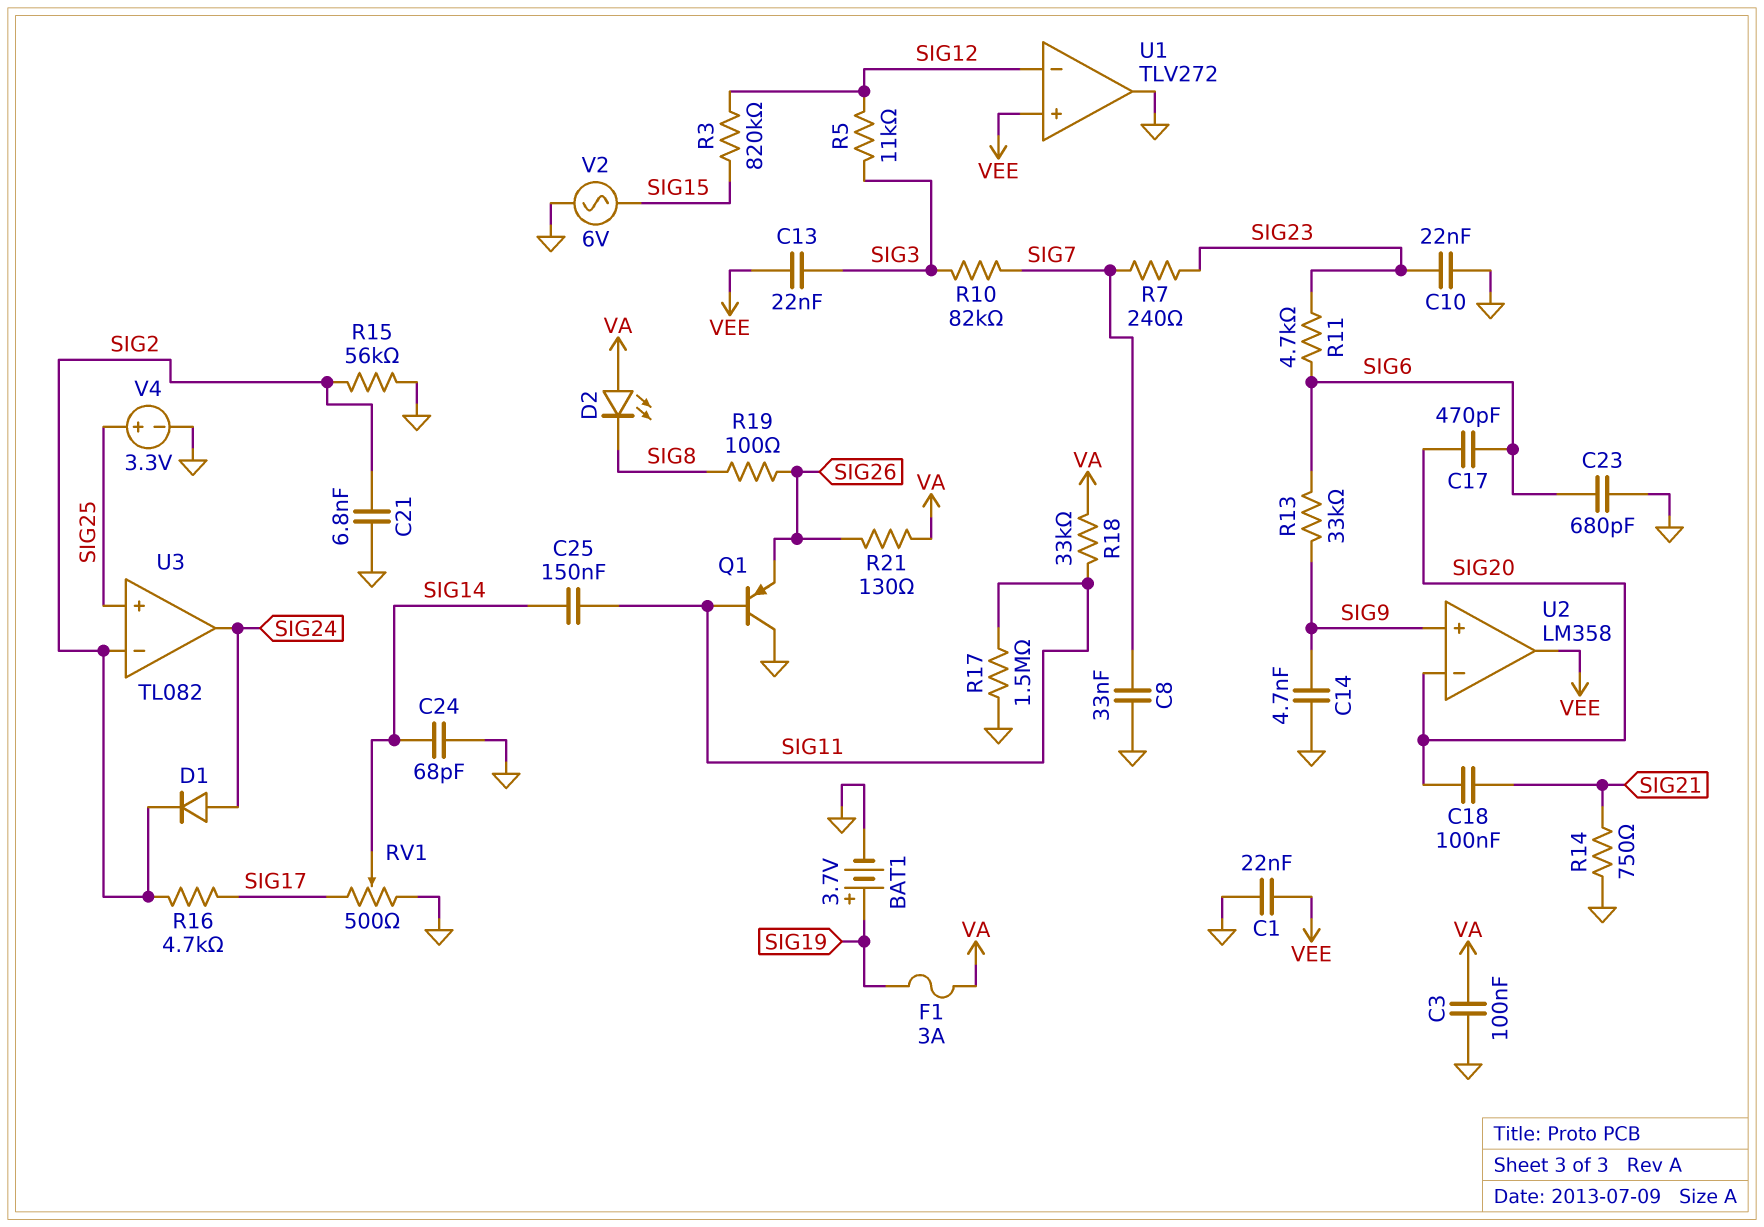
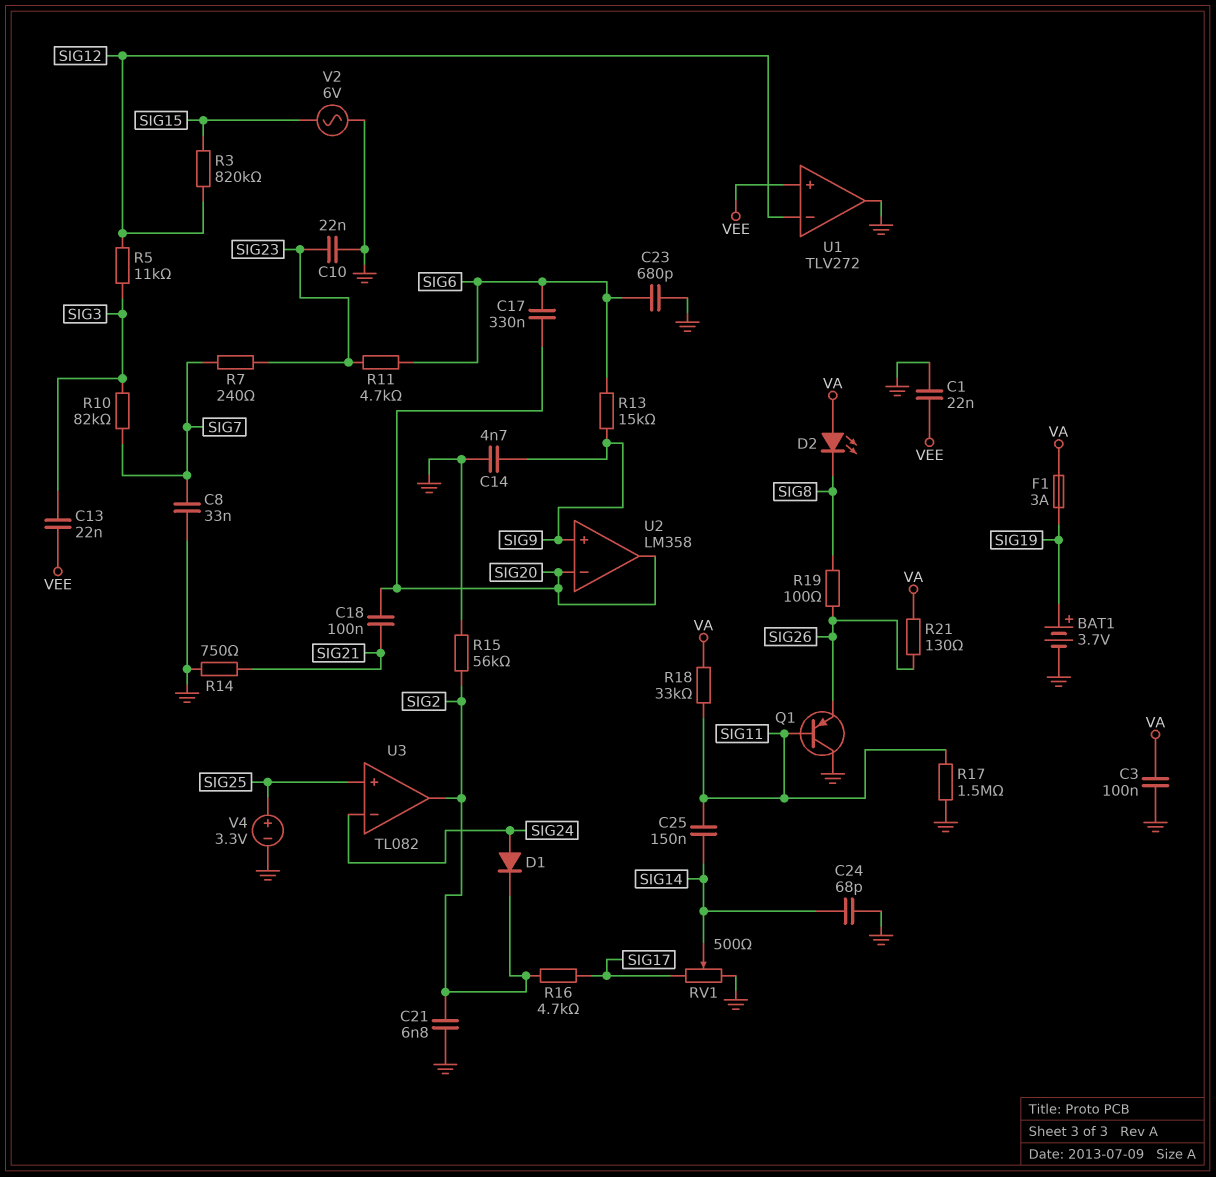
C17: 470pF (SIG6, SIG20) -> 330nF (SIG6, SIG20)
R13: 33k (SIG6, SIG9) -> 15k (SIG6, SIG9)
U2 pin out: VEE -> SIG20
U3 pin in-: SIG2 -> SIG24
U3 pin out: SIG24 -> SIG2

